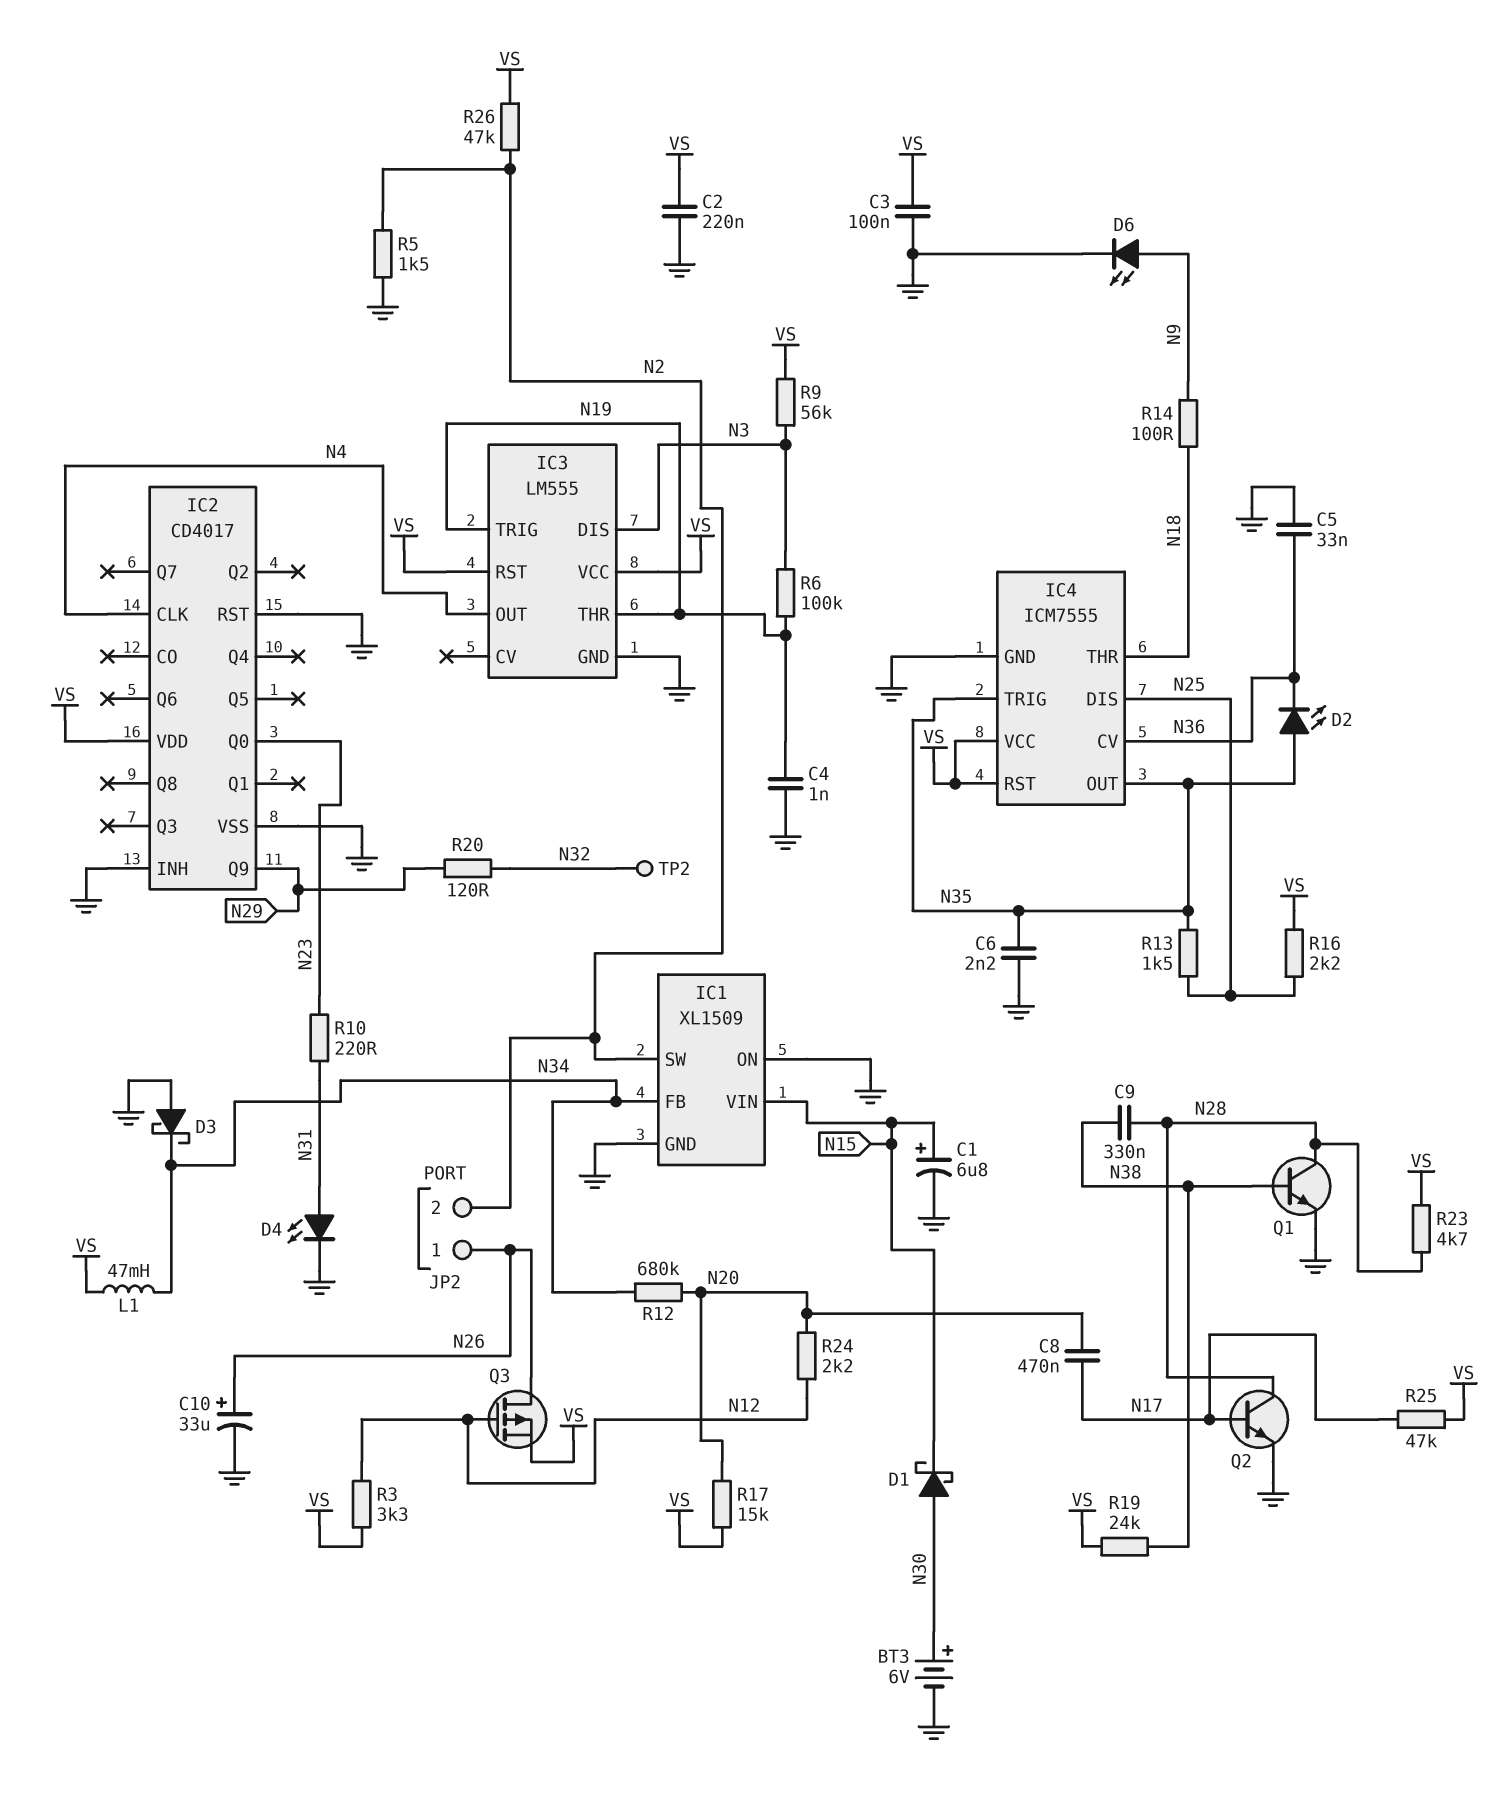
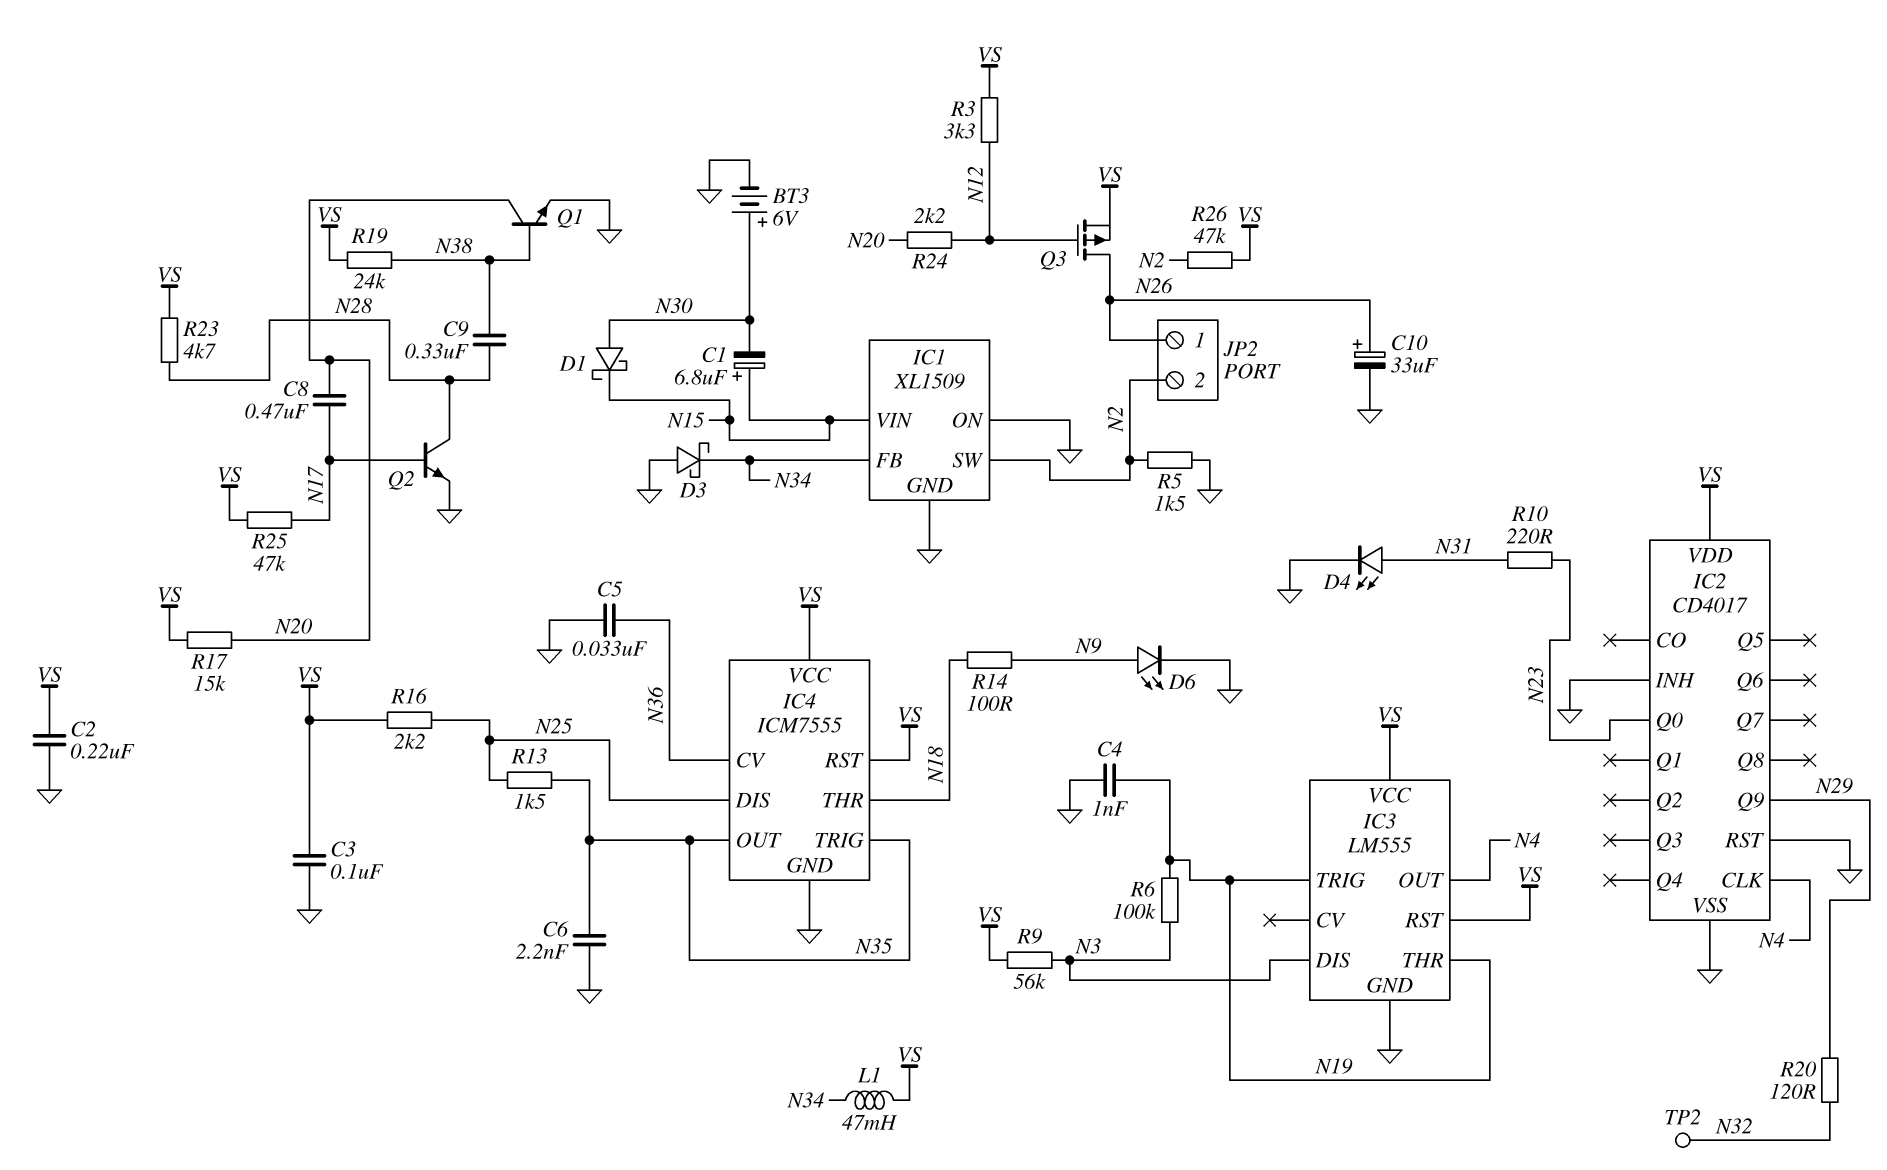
C1: 6.8uF (plus N15, minus GND) -> 6.8uF (plus N15, minus N30)
D2: LED (A N35, K N36) -> none
Q1: NPN (B N38, C N28, E GND) -> NPN (B N38, C N20, E GND)
R12: 680k (N20, N34) -> none

